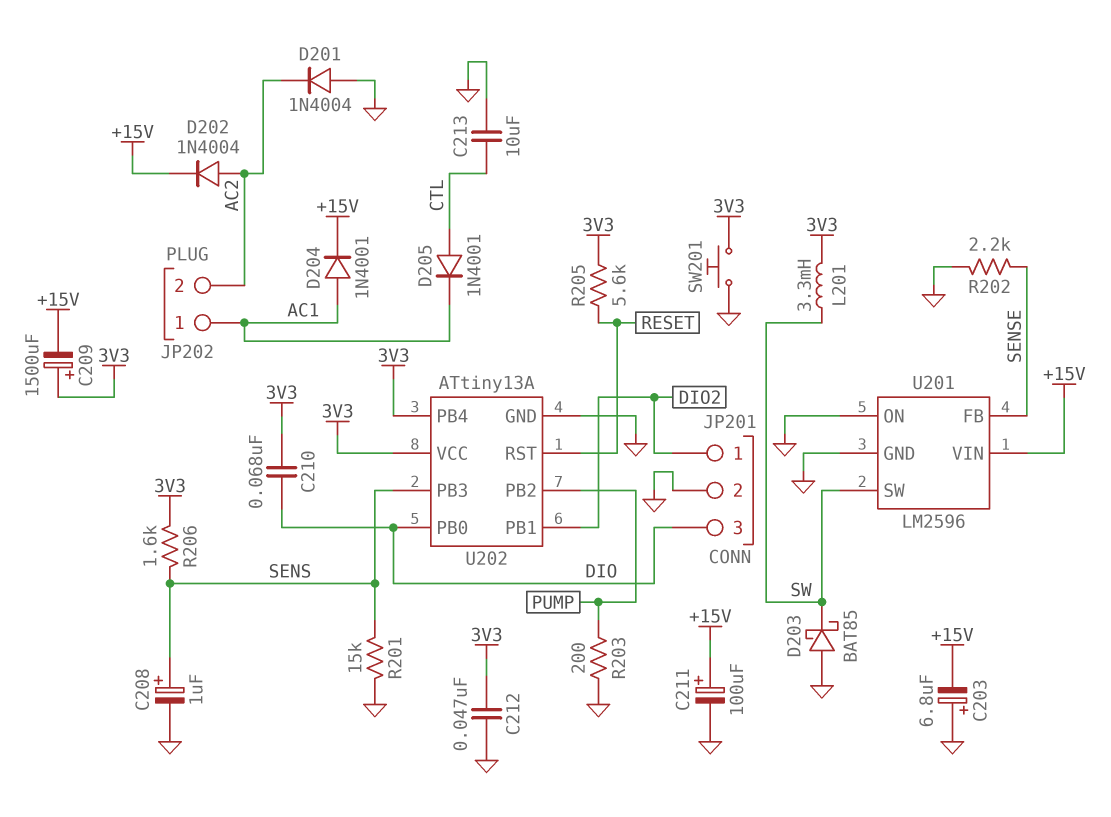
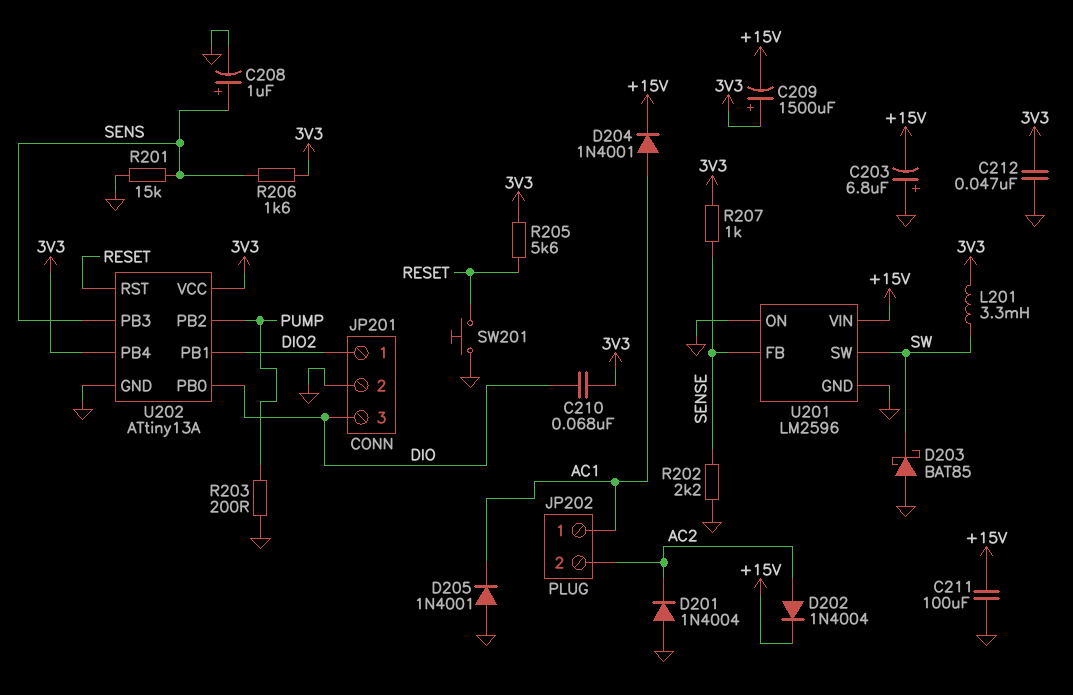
C211: 100uF (plus +15V, minus GND) -> 100uF (+15V, GND)
C213: 10uF (CTL, GND) -> none
D205: diode 1N4001 (A CTL, K AC1) -> diode 1N4001 (A GND, K AC1)
R207: none -> 1k (3V3, SENSE)
SW201: button (3V3, GND) -> button (GND, RESET)

